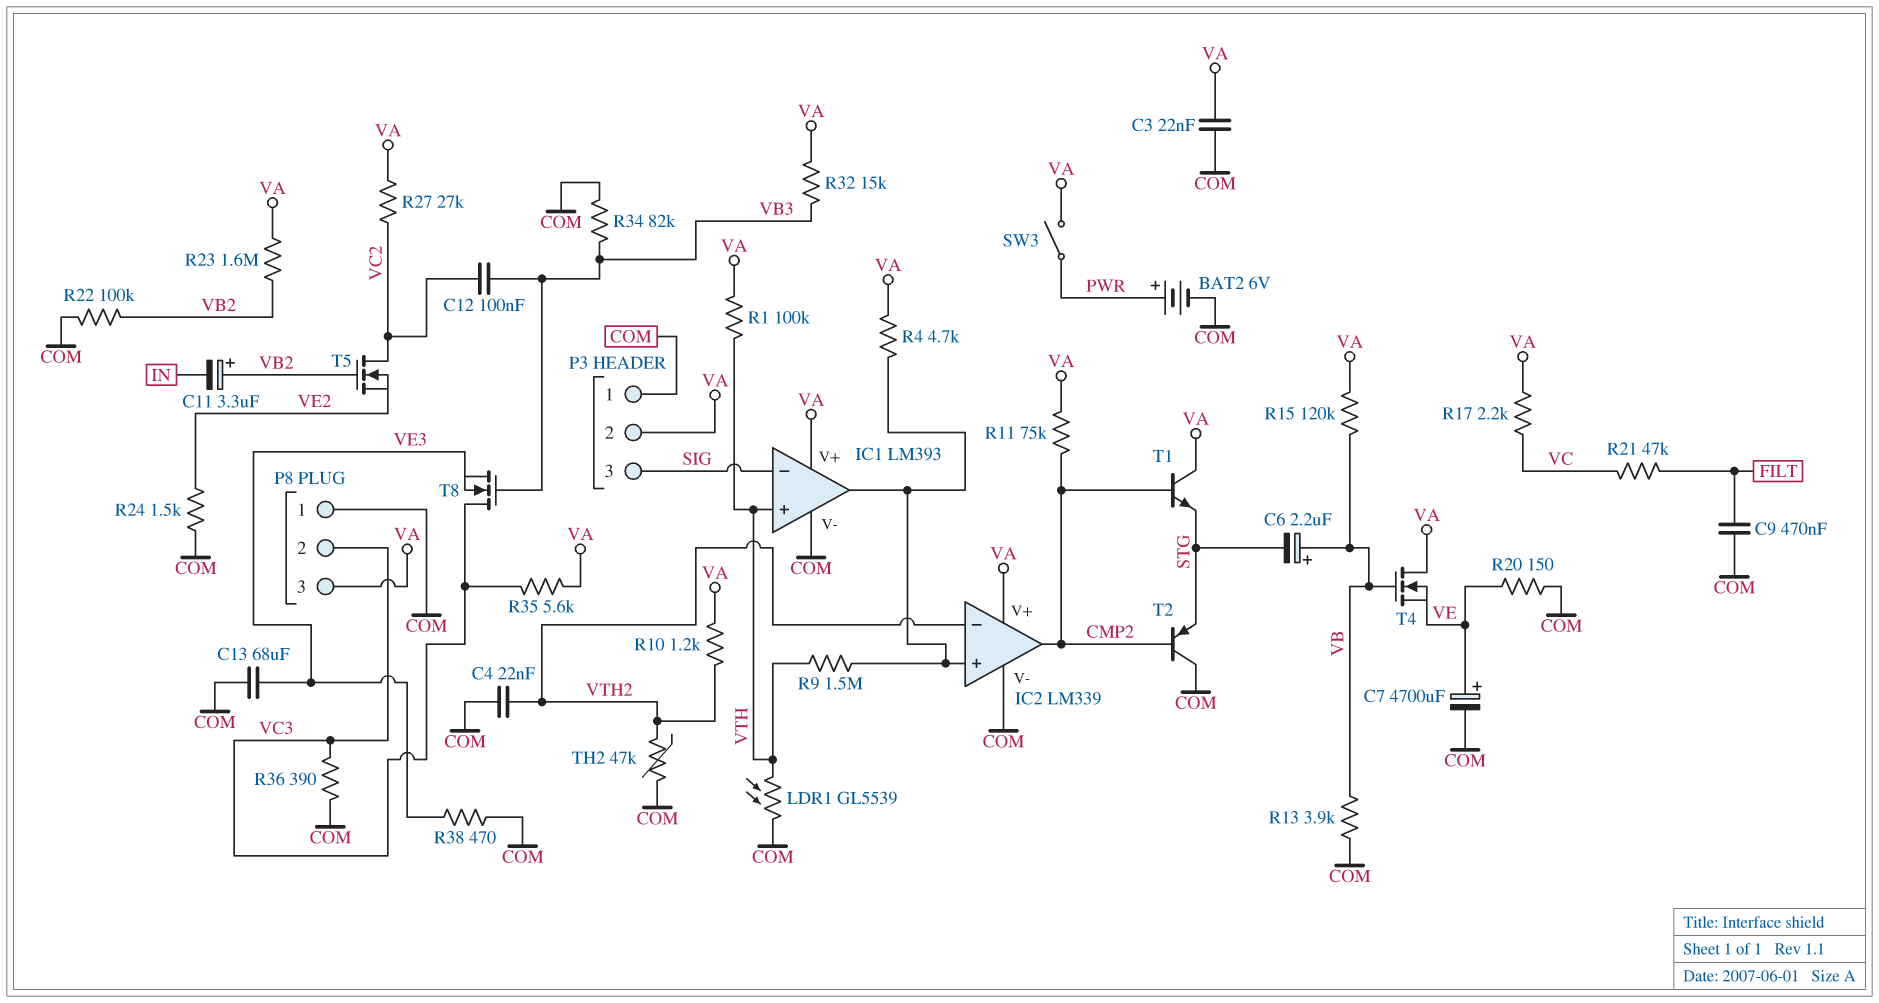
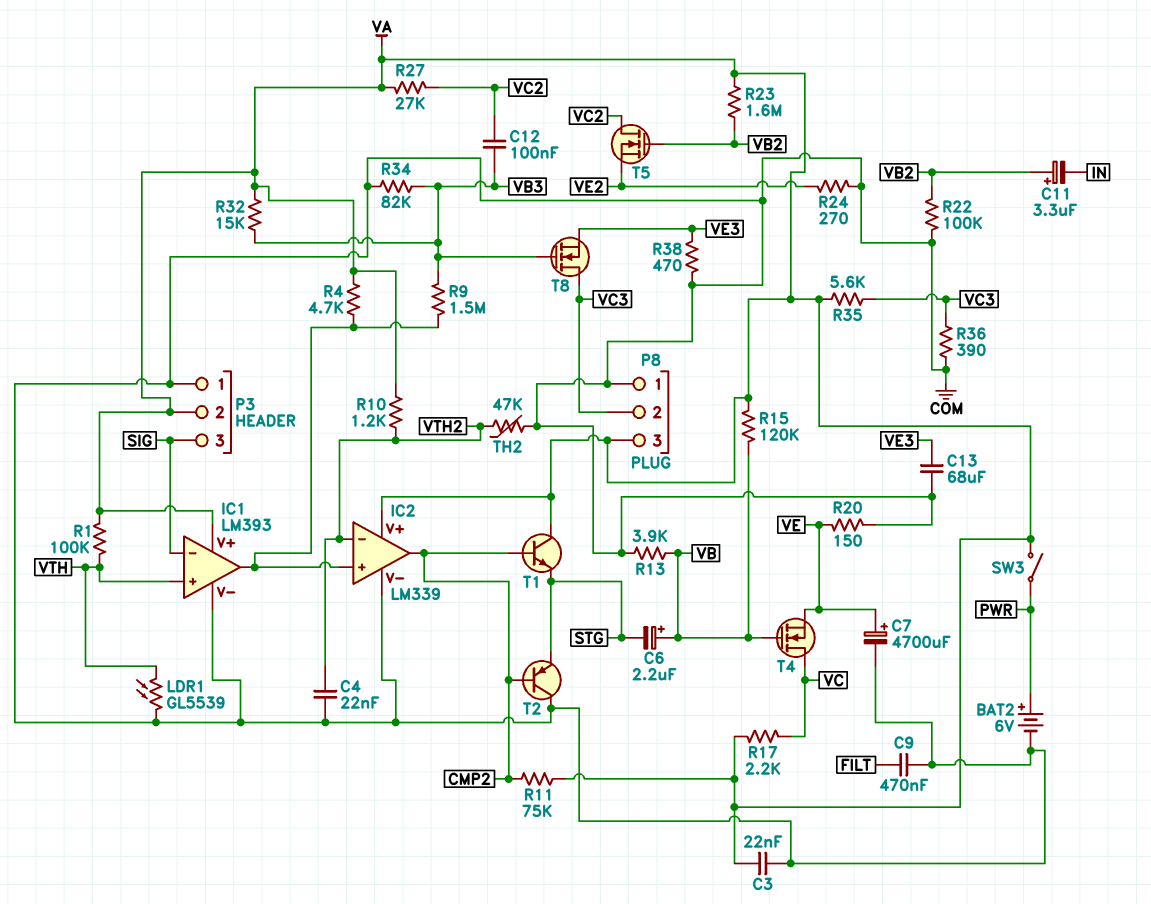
R9: 1.5M (IC1/out, VTH) -> 1.5M (IC1/out, VB3)
R21: 47k (FILT, VC) -> none
R24: 1.5k (COM, VE2) -> 270 (COM, VE2)
T4: NMOS (G VB, D VA, S VE) -> NMOS (G VB, D VC, S VE)

